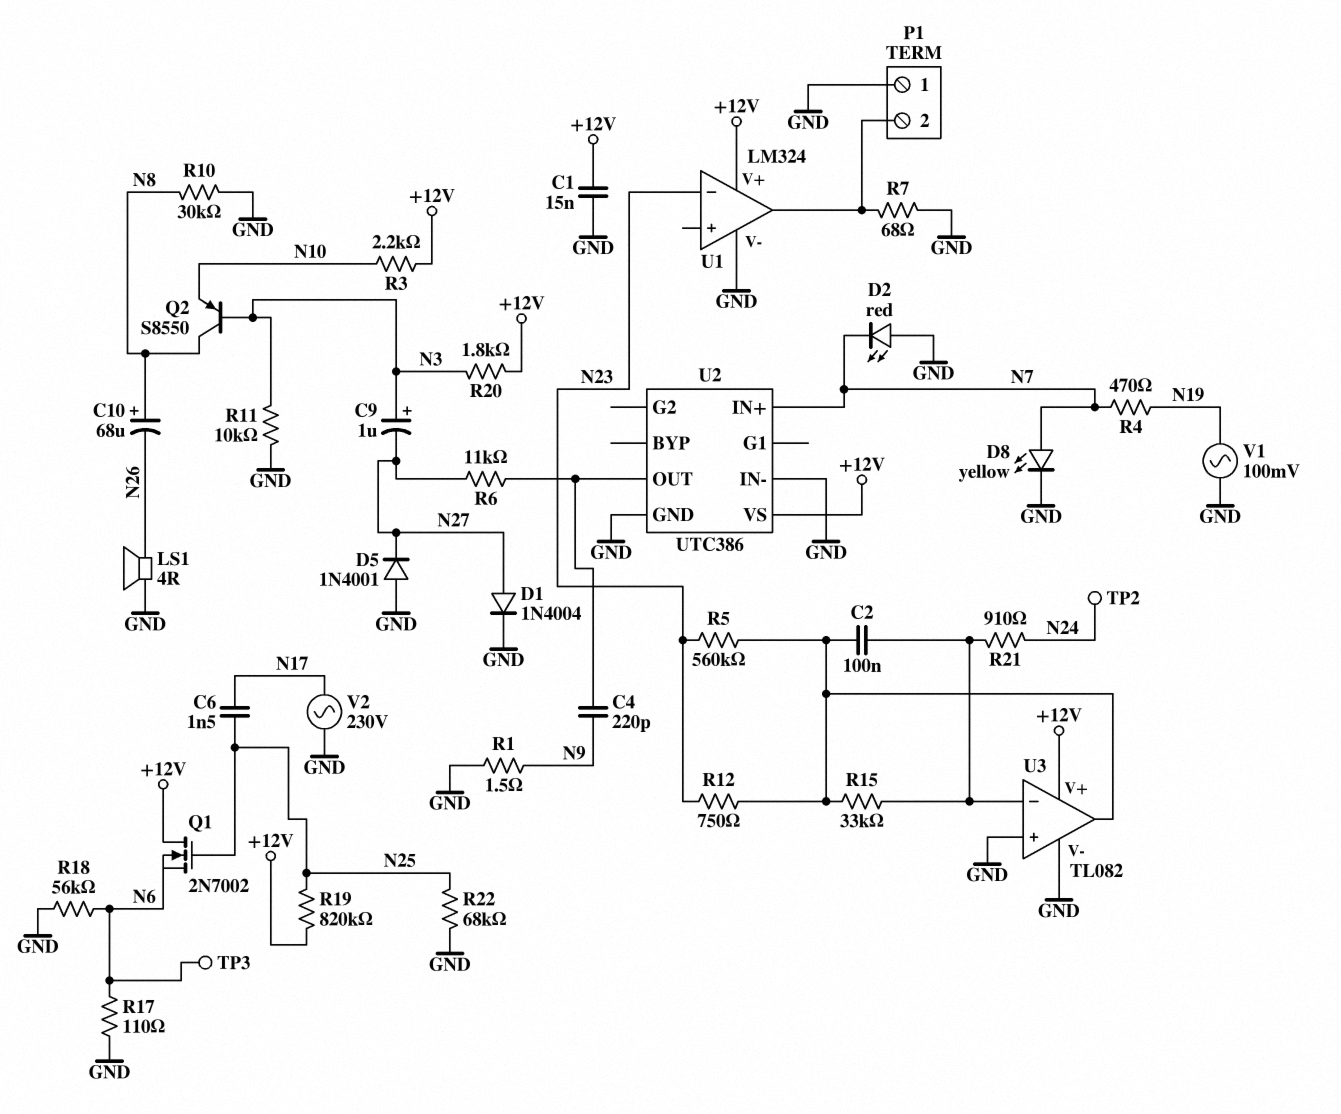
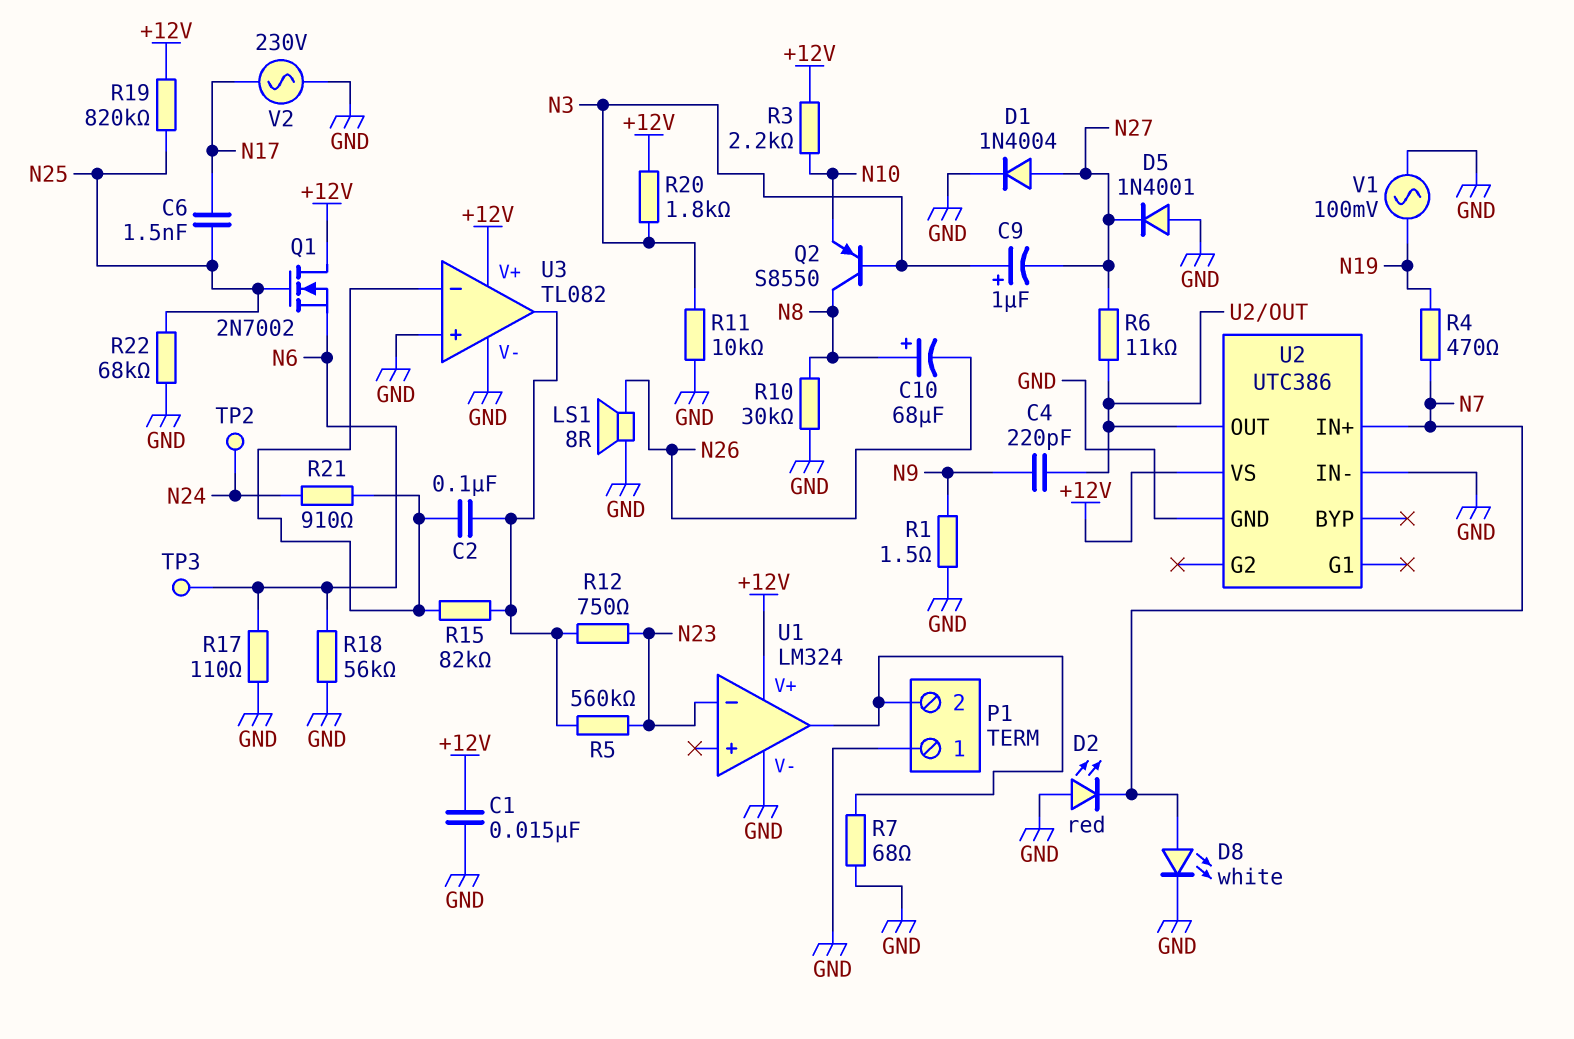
D8: LED yellow (A N7, K GND) -> LED white (A N7, K GND)
LS1: speaker 4R (GND, N26) -> speaker 8R (GND, N26)
R15: 33k (U3/in-, U3/out) -> 82k (U3/in-, U3/out)

